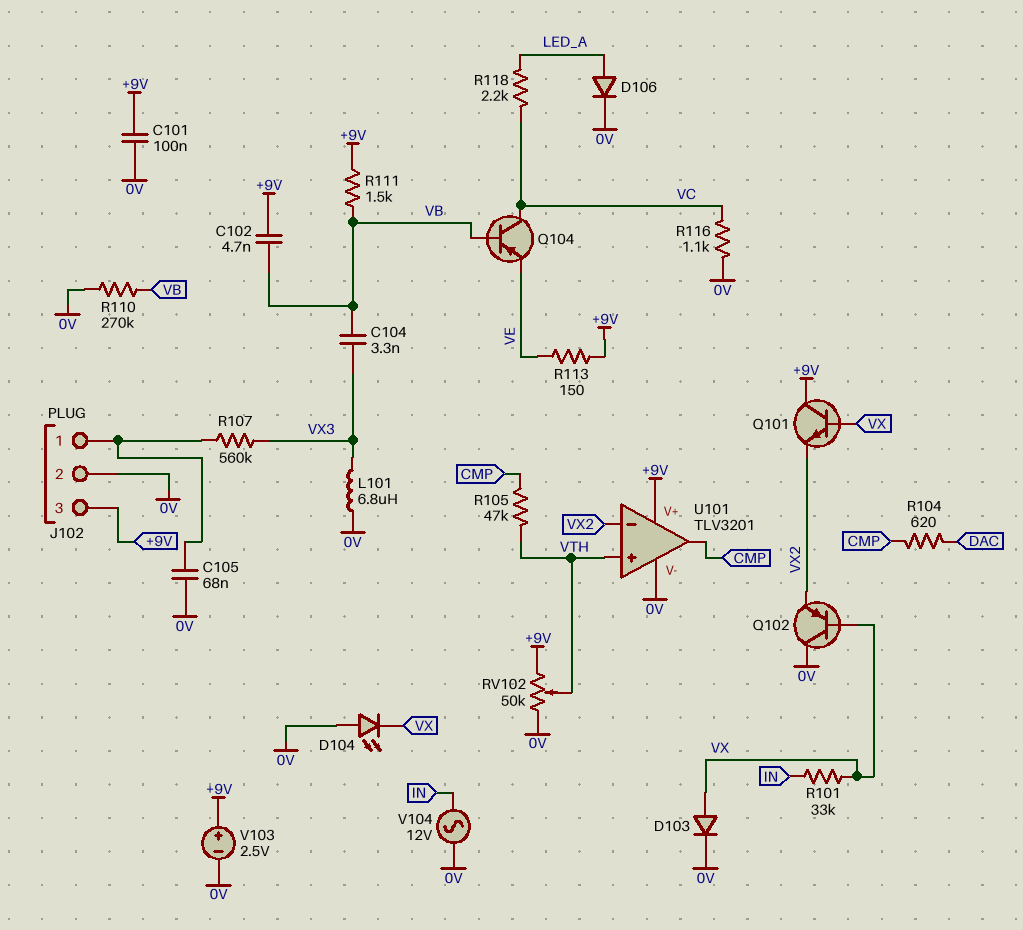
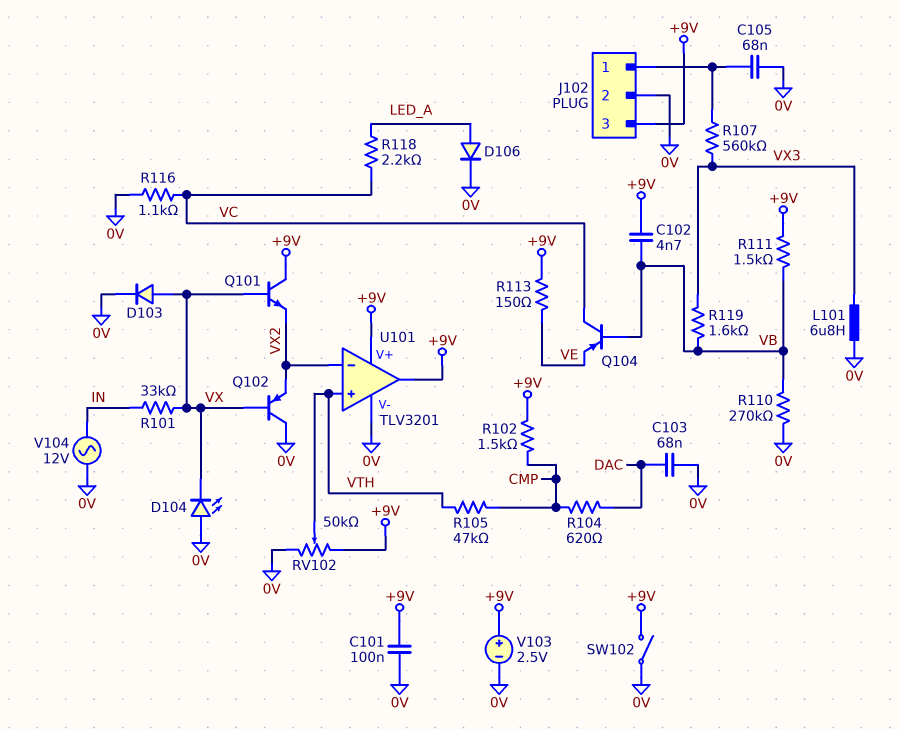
C103: none -> 68nF (0V, DAC)
C104: 3.3nF (VB, VX3) -> none
R102: none -> 1.5k (+9V, CMP)
R119: none -> 1.6k (VB, VX3)
SW102: none -> switch (+9V, 0V)
U101 pin out: CMP -> +9V

